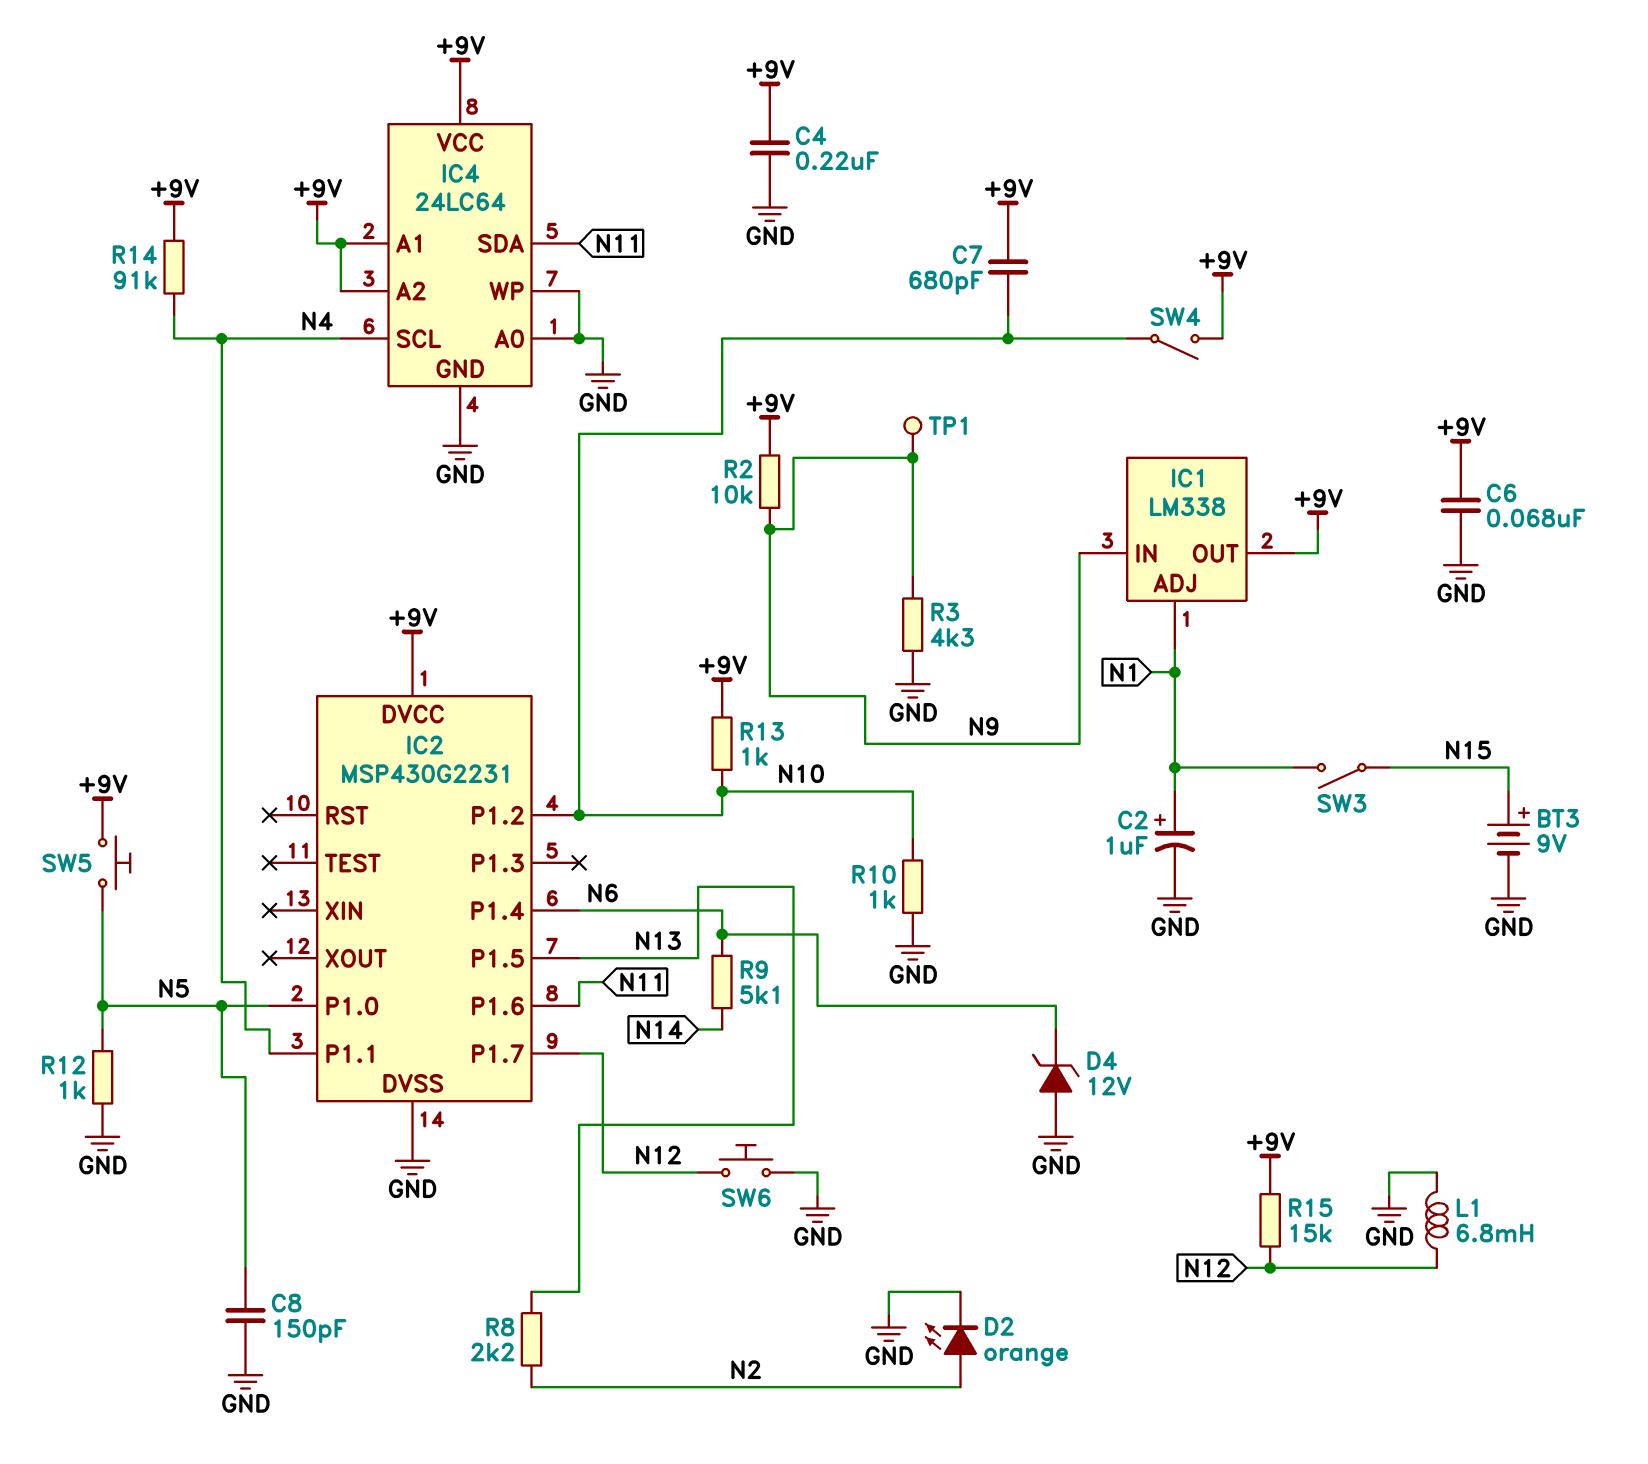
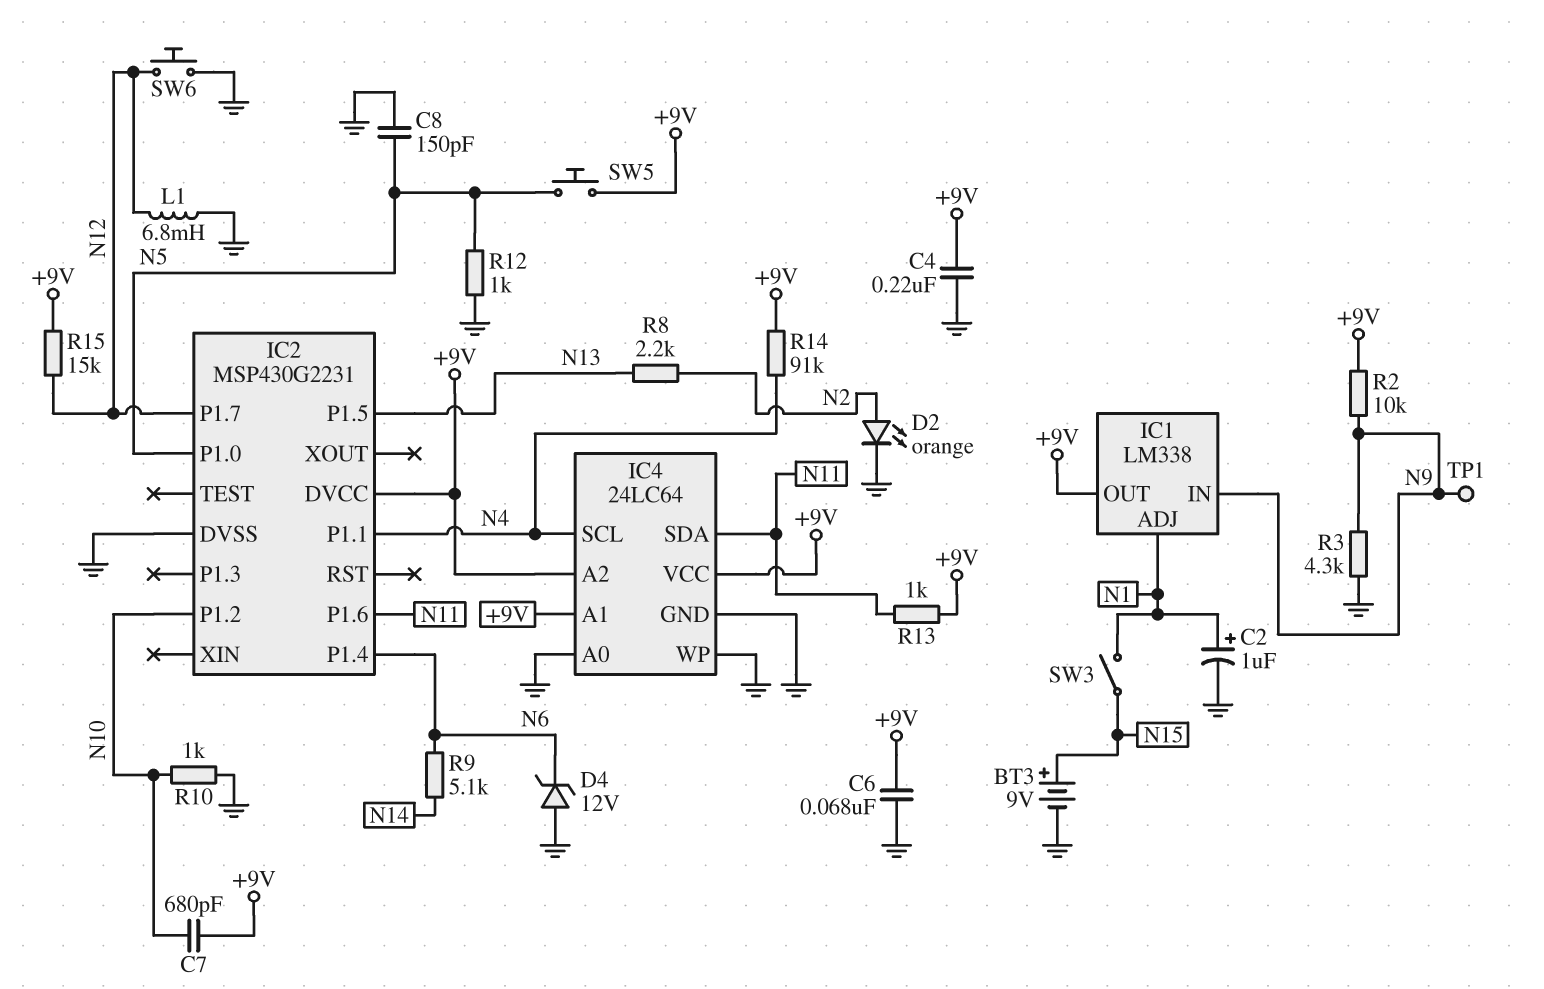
R13: 1k (+9V, N10) -> 1k (+9V, N11)
SW4: switch (+9V, N10) -> none

